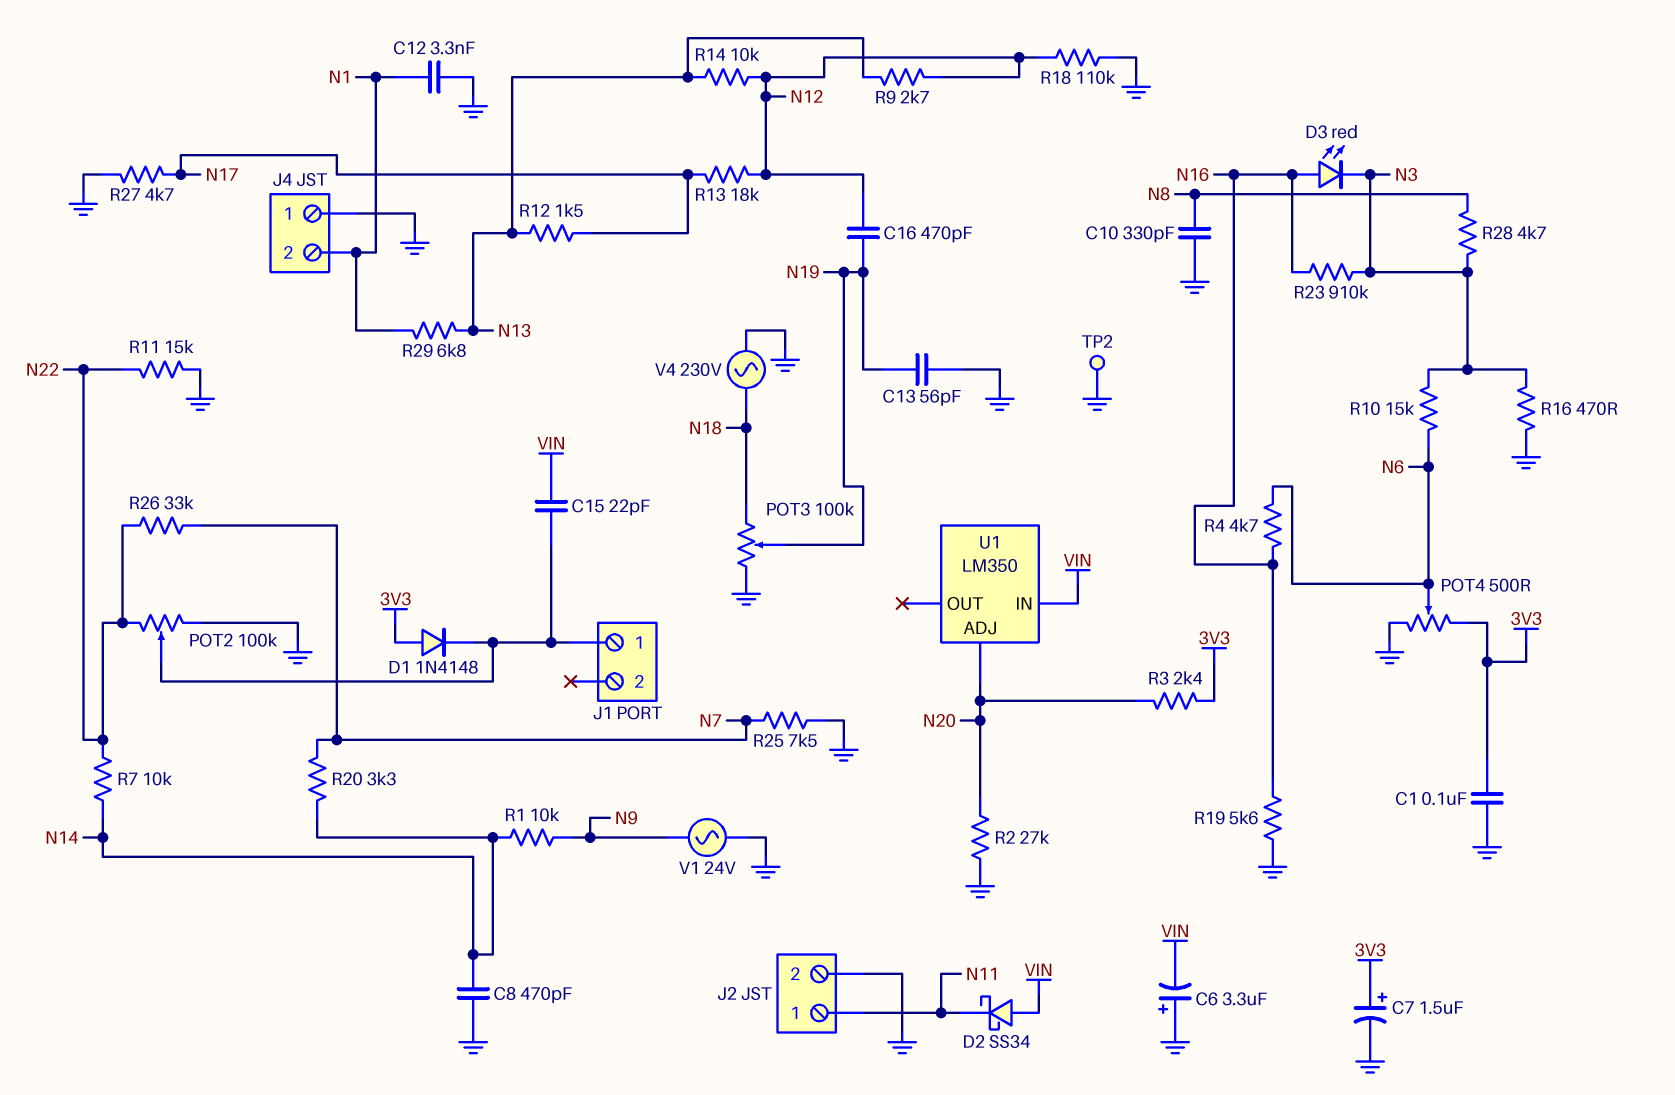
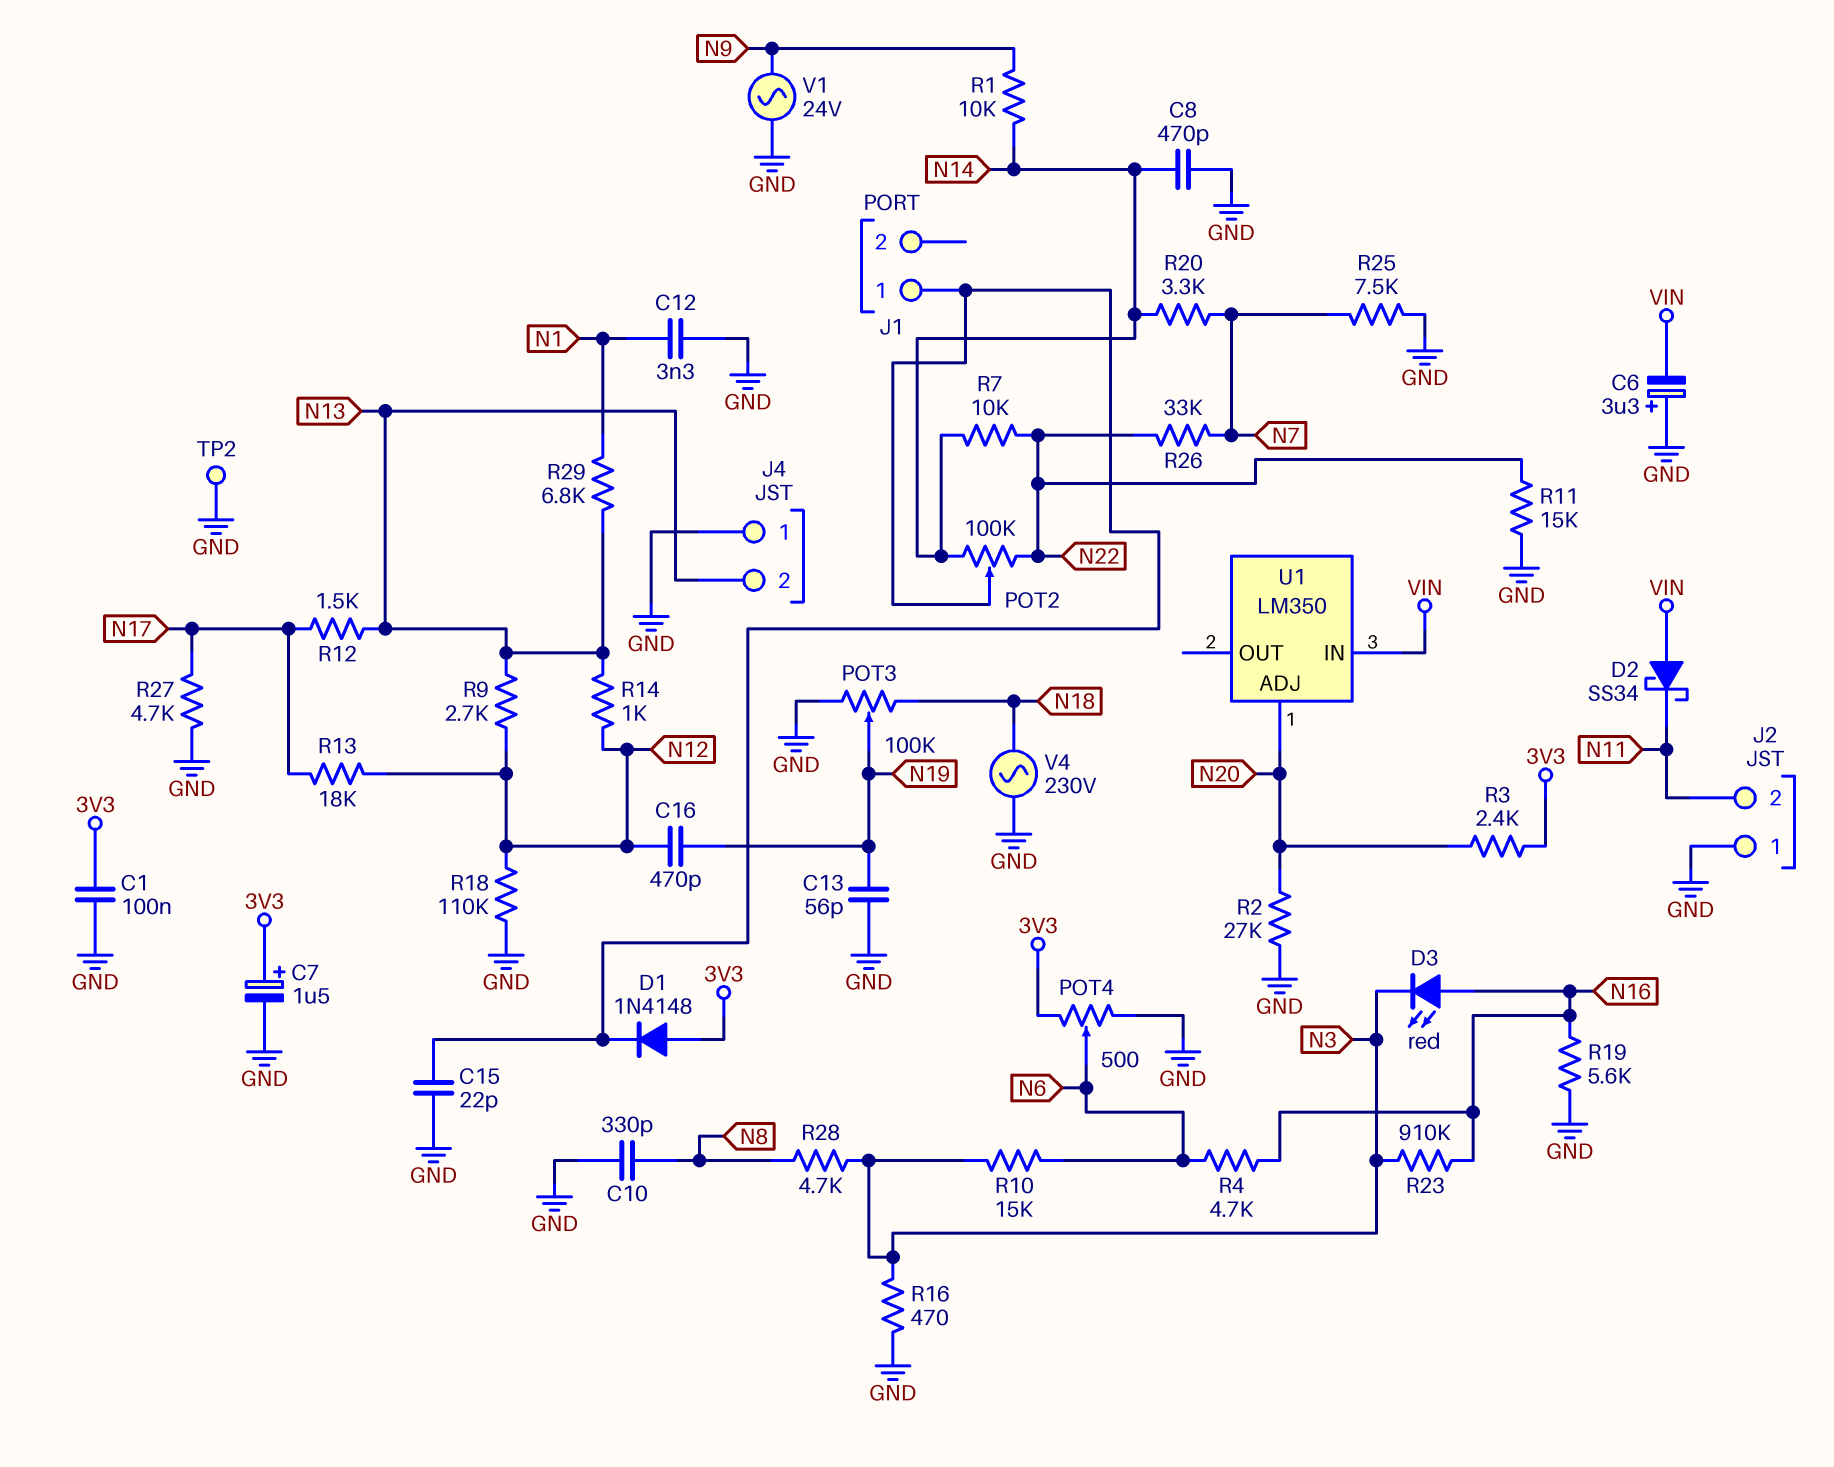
C15: 22pF (J1/1, VIN) -> 22pF (GND, J1/1)
J2 pin 1: N11 -> GND
J2 pin 2: GND -> N11
J4 pin 2: N1 -> N13
POT2: 100k (GND, N22, wiper J1/1) -> 100k (N14, N22, wiper J1/1)
R14: 10k (N12, N13) -> 1k (N12, N13)

